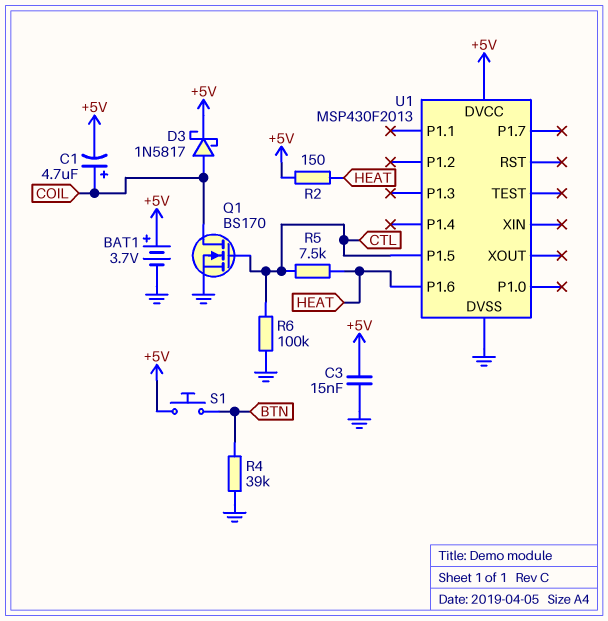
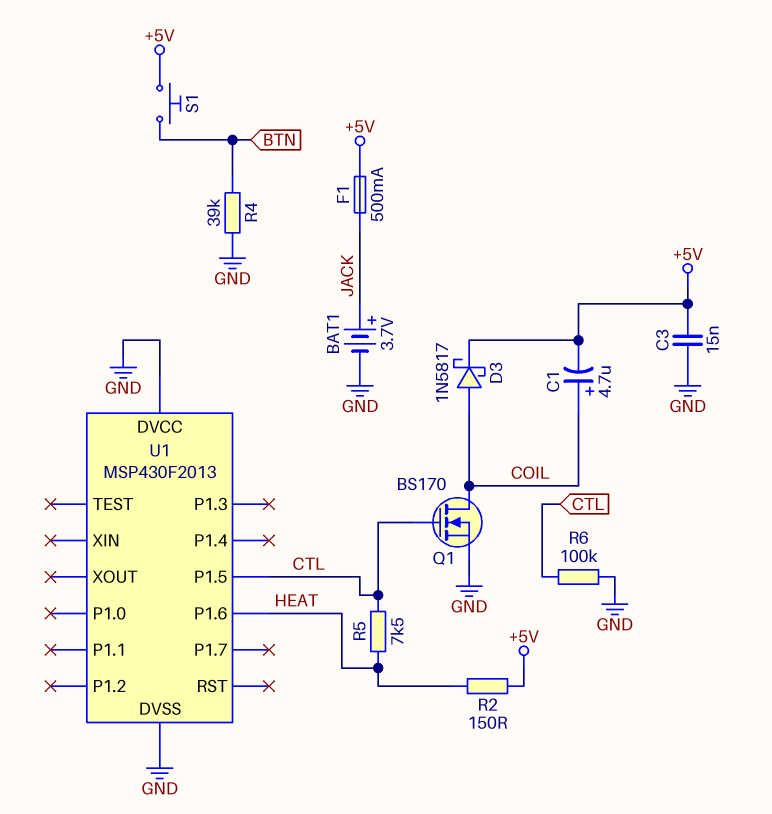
BAT1: 3.7V (plus +5V, minus GND) -> 3.7V (plus JACK, minus GND)
F1: none -> 500mA (+5V, JACK)
U1 pin DVCC: +5V -> GND

